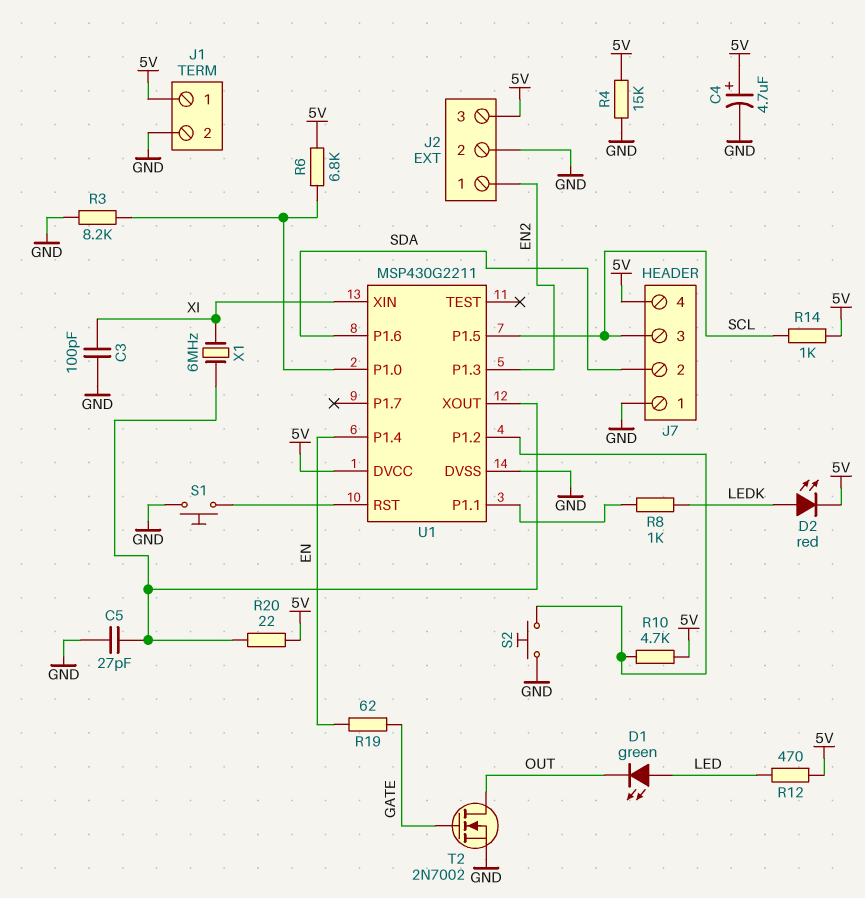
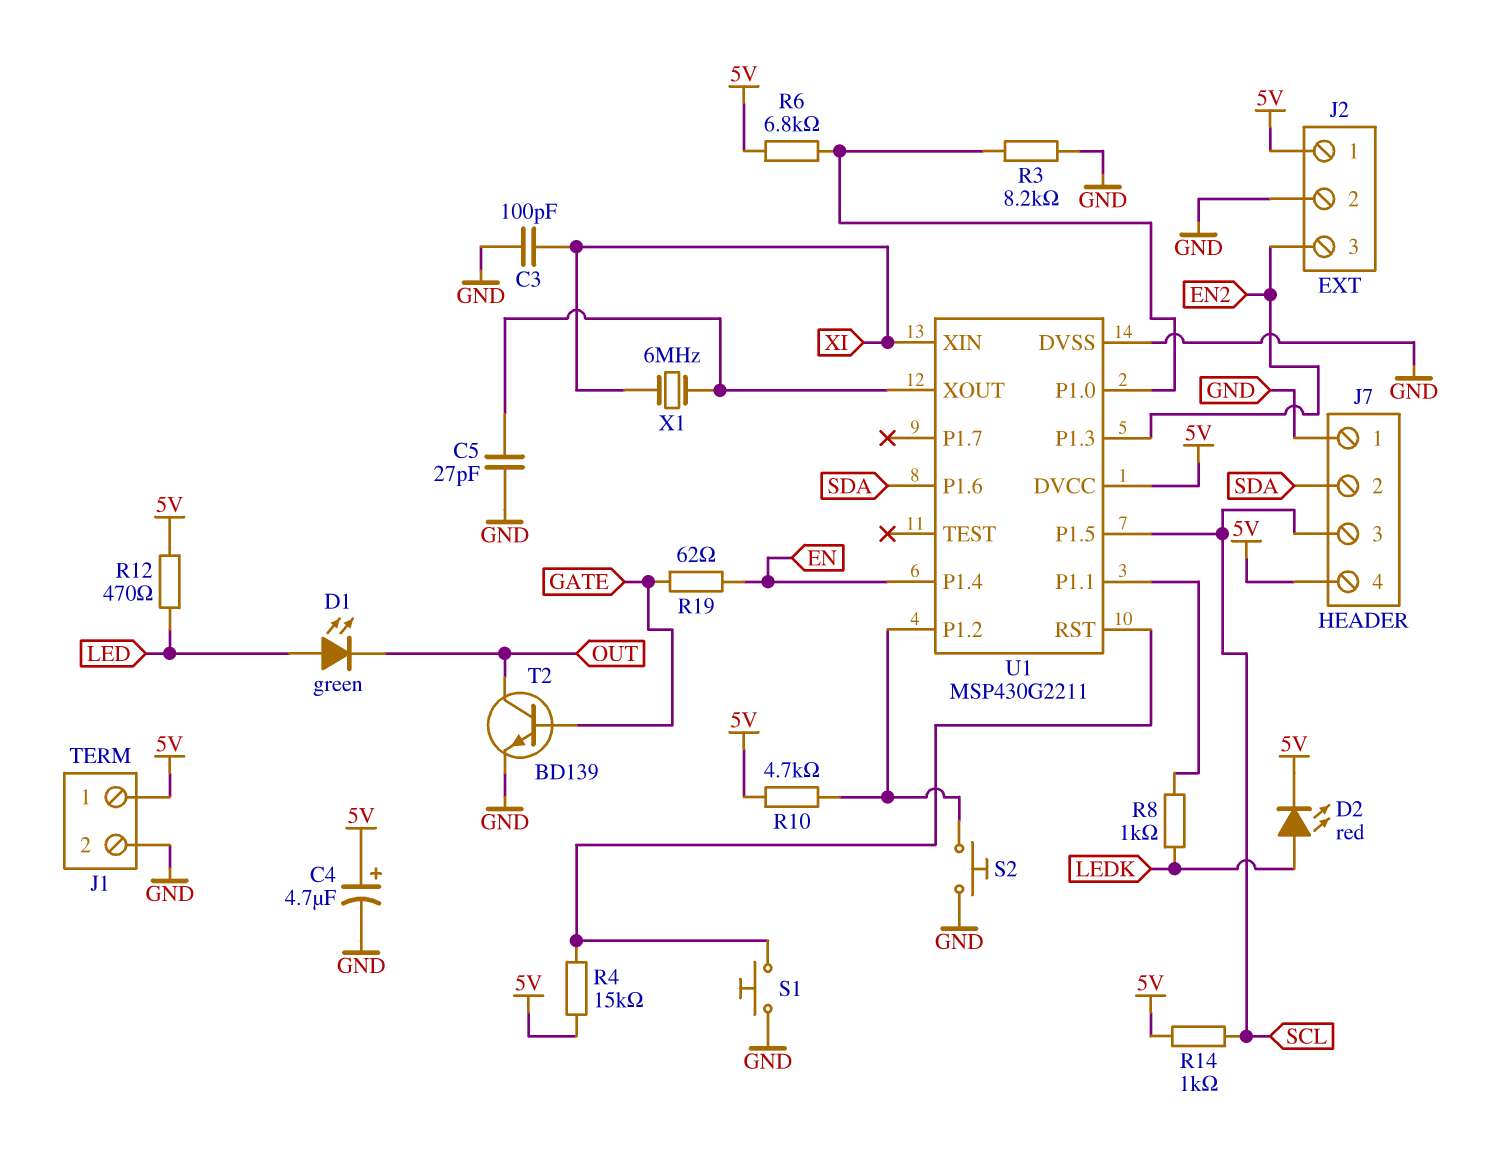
J2 pin 1: EN2 -> 5V
J2 pin 3: 5V -> EN2
R4: 15k (5V, GND) -> 15k (5V, U1/RST)
R20: 22 (5V, U1/XOUT) -> none
T2: NMOS 2N7002 (G GATE, D OUT, S GND) -> NPN BD139 (B GATE, C OUT, E GND)

